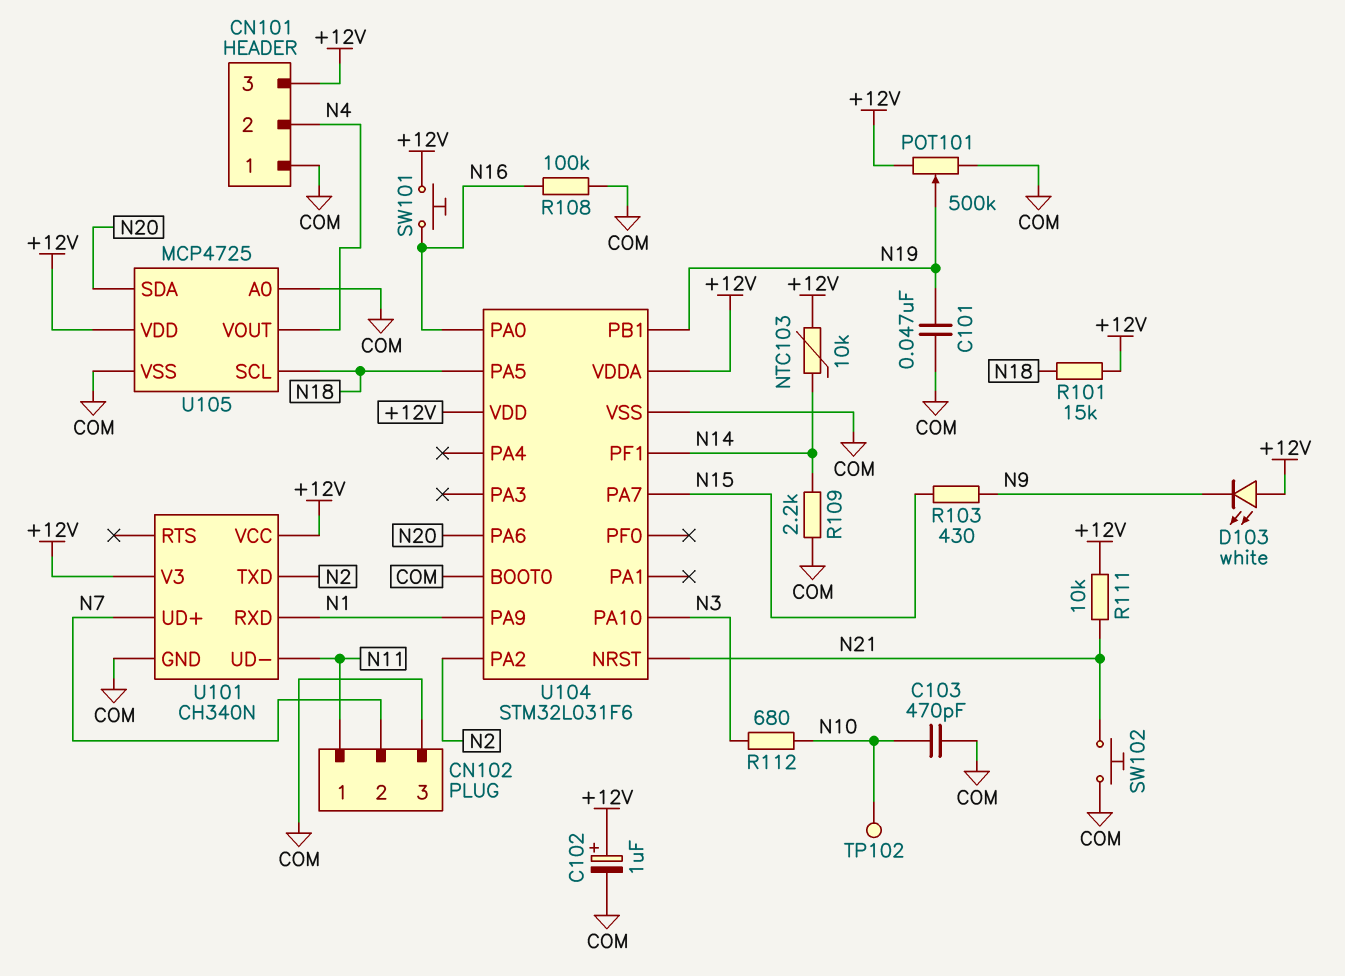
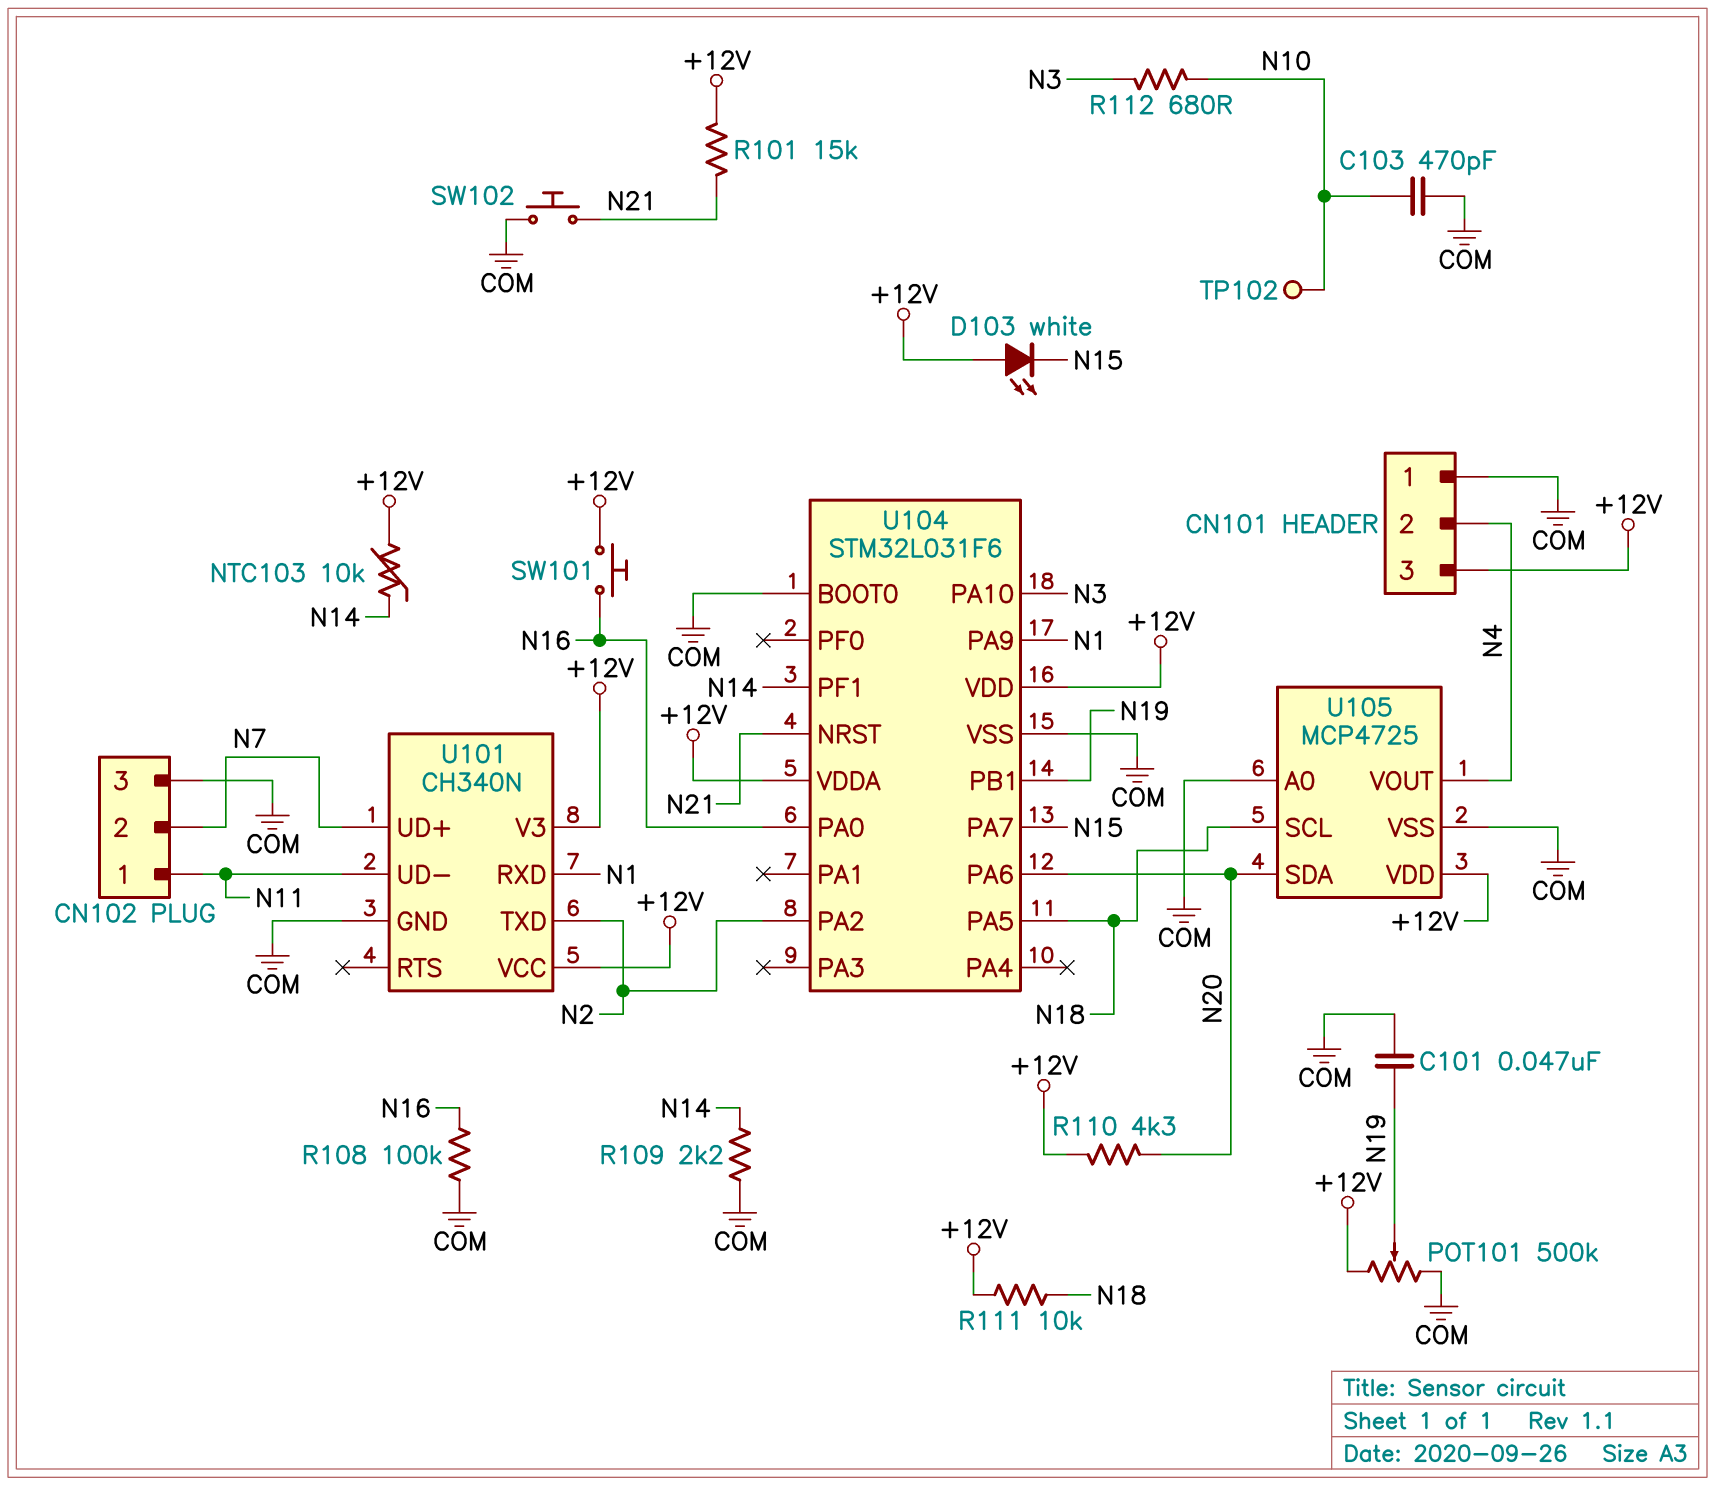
C102: 1uF (plus +12V, minus COM) -> none
D103: LED white (A +12V, K N9) -> LED white (A +12V, K N15)
R101: 15k (+12V, N18) -> 15k (+12V, N21)
R103: 430 (N9, N15) -> none
R110: none -> 4.3k (+12V, N20)
R111: 10k (+12V, N21) -> 10k (+12V, N18)

